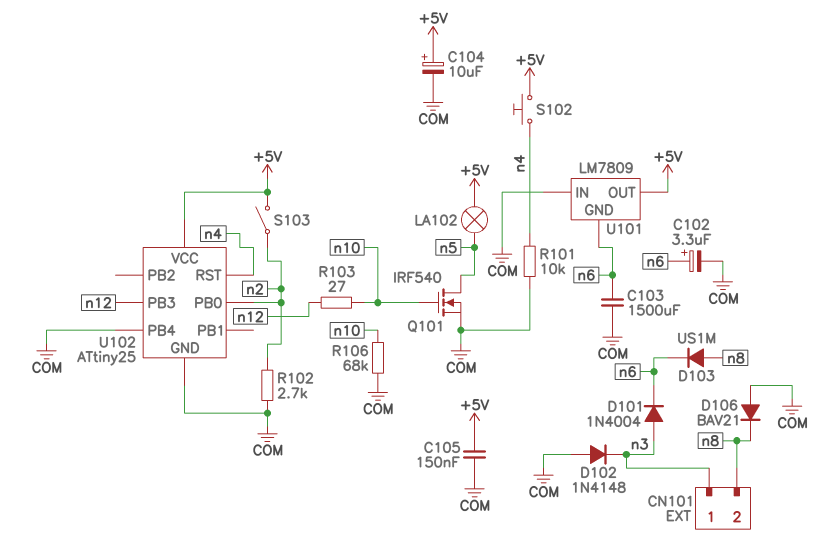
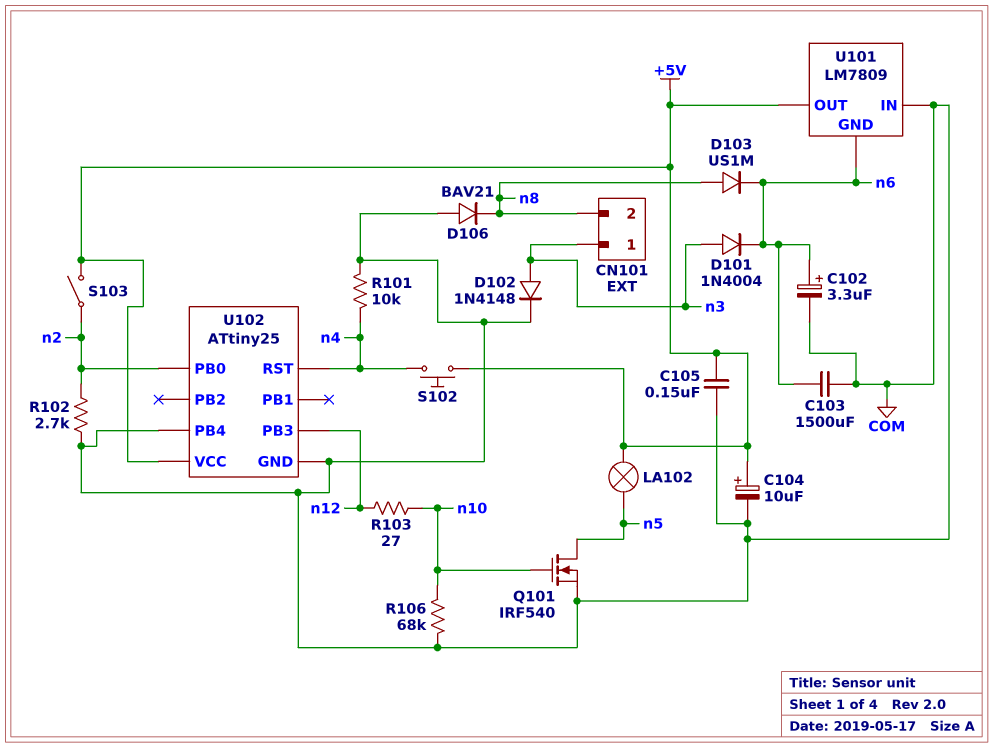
D102: diode 1N4148 (A COM, K n3) -> diode 1N4148 (A n3, K COM)

